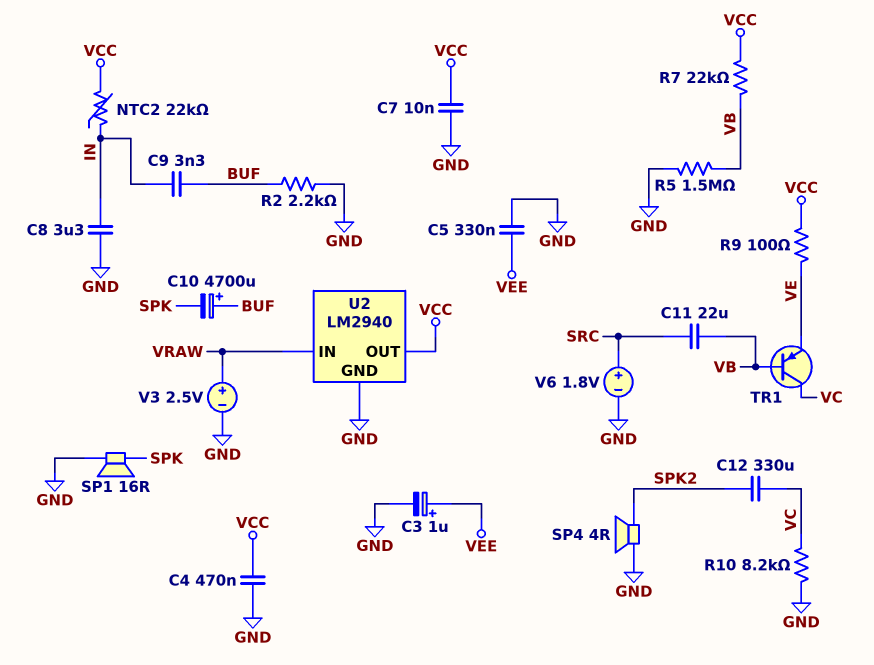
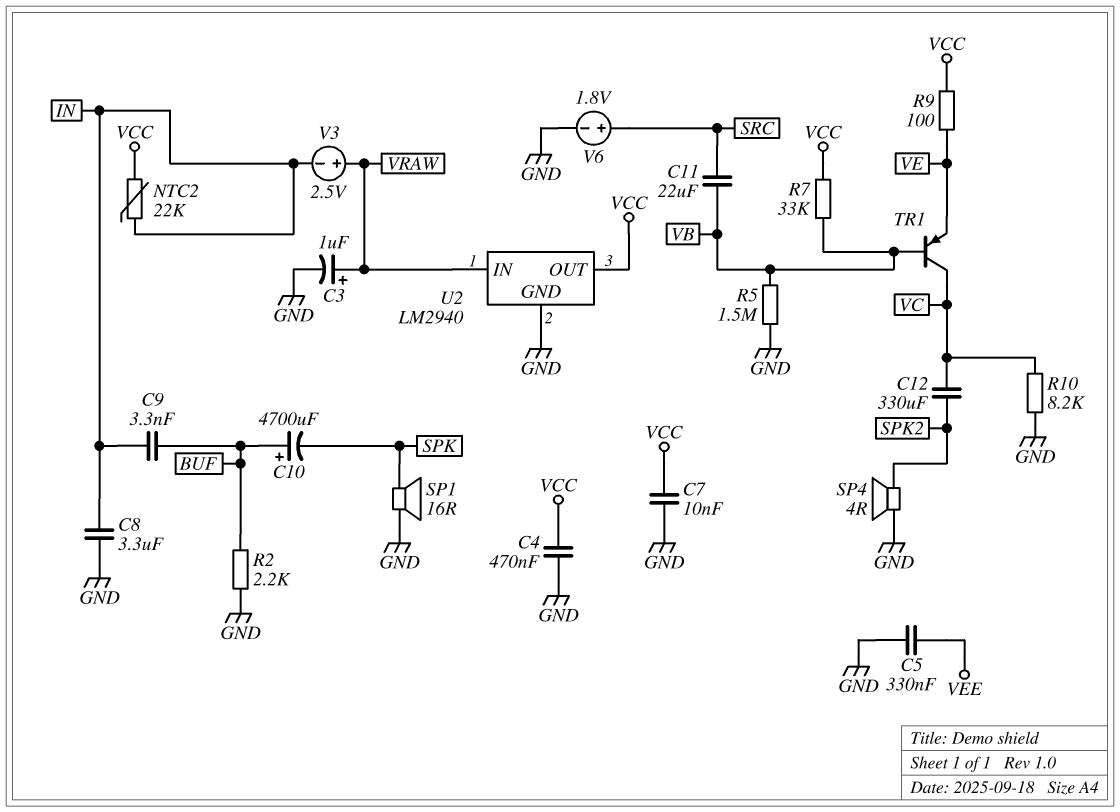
C3: 1uF (plus VEE, minus GND) -> 1uF (plus VRAW, minus GND)
R7: 22k (VB, VCC) -> 33k (VB, VCC)
V3: 2.5V (plus VRAW, minus GND) -> 2.5V (plus VRAW, minus IN)

